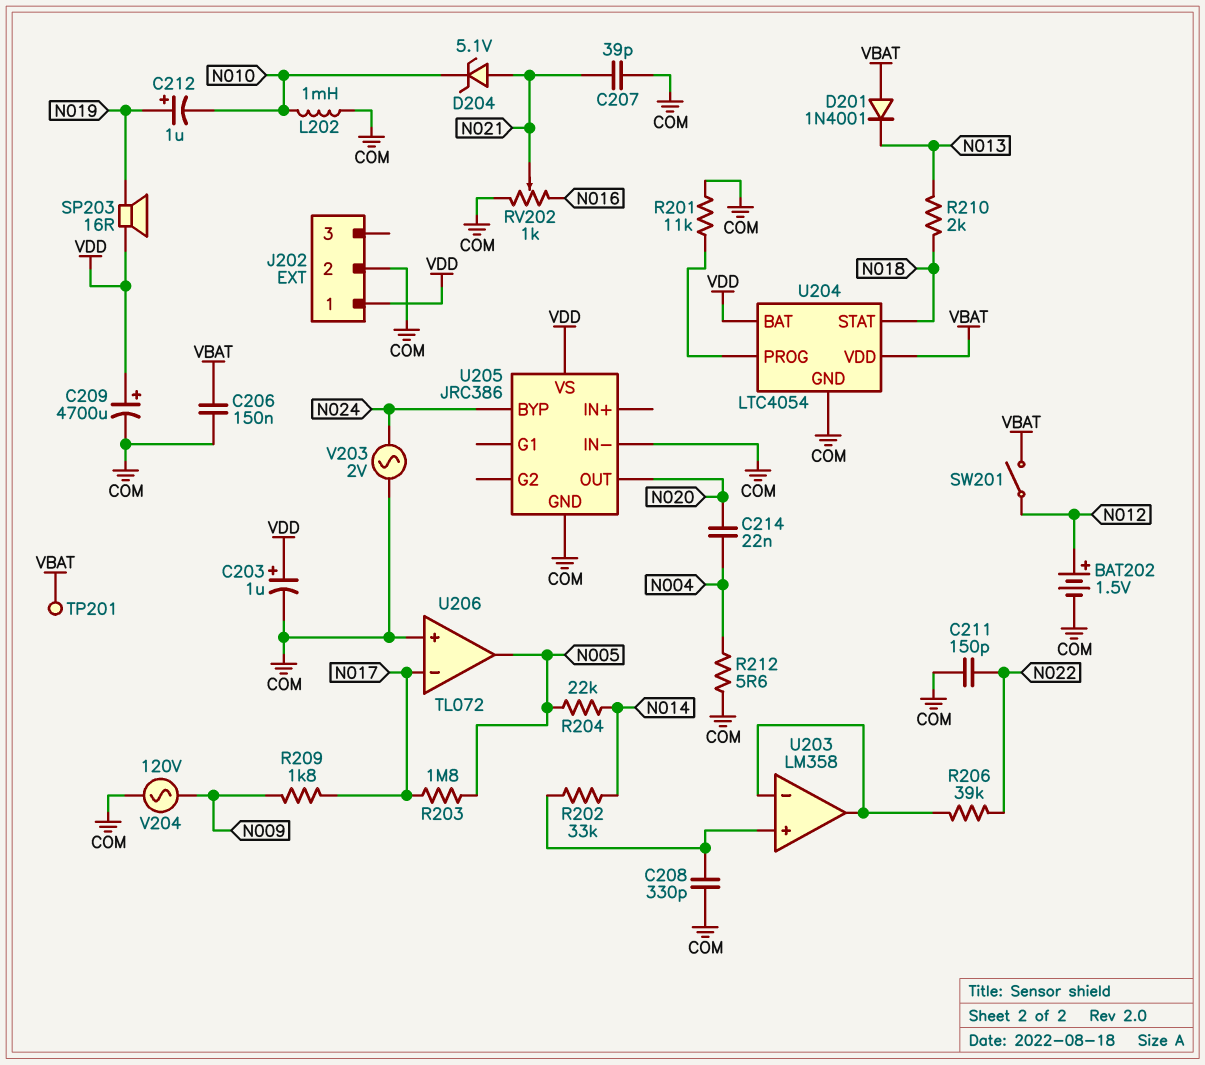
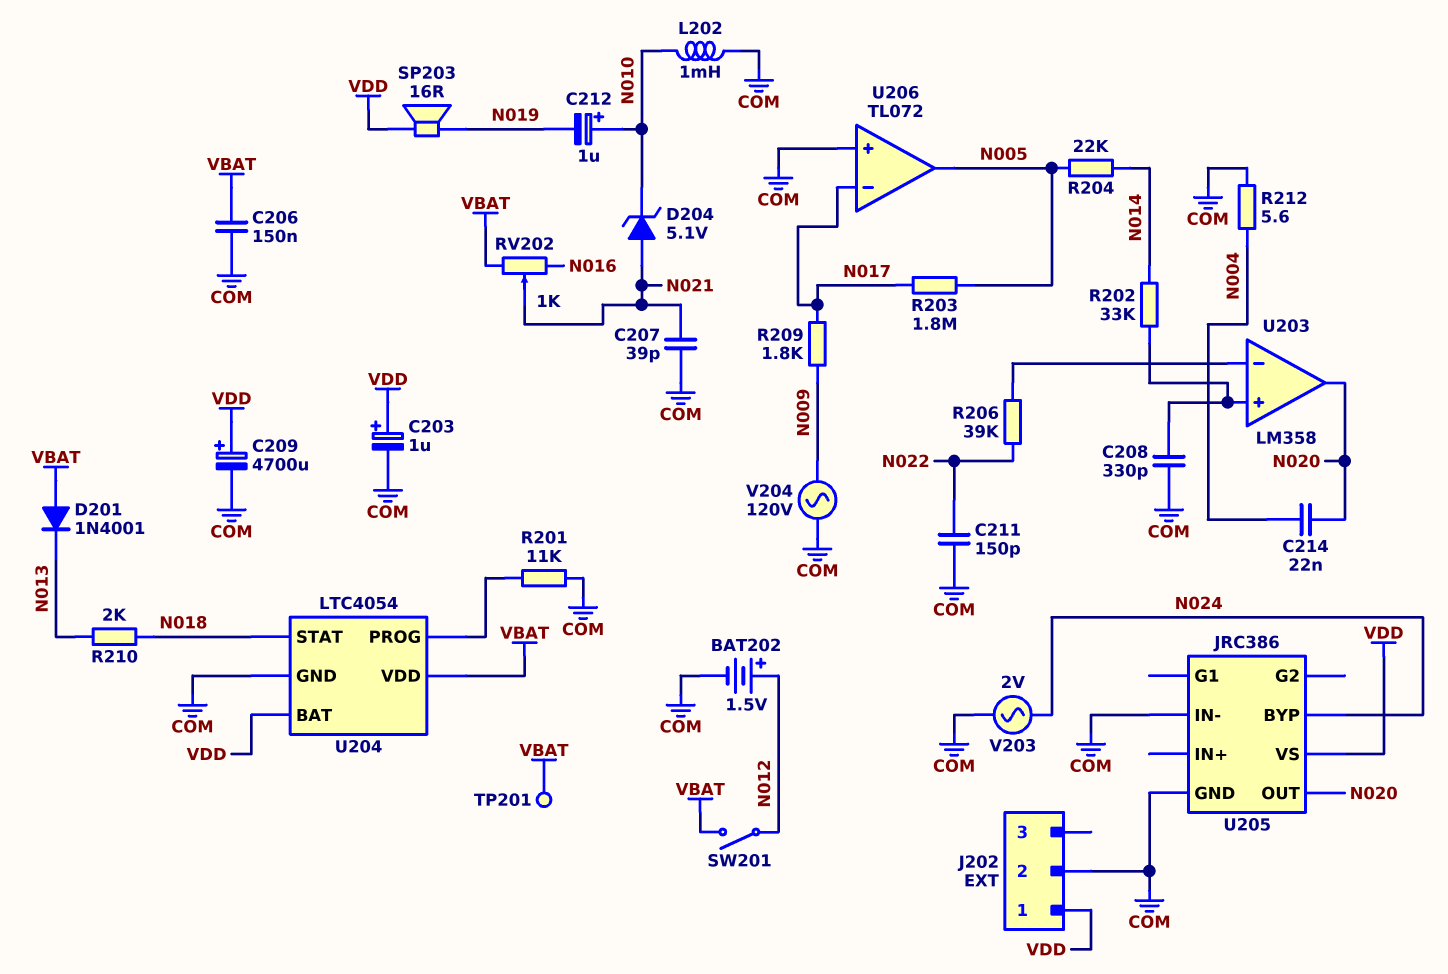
C212: 1uF (plus N019, minus N010) -> 1uF (plus N010, minus N019)
RV202: 1k (COM, N016, wiper N021) -> 1k (N016, VBAT, wiper N021)
U203 pin out: U203/in- -> N020

